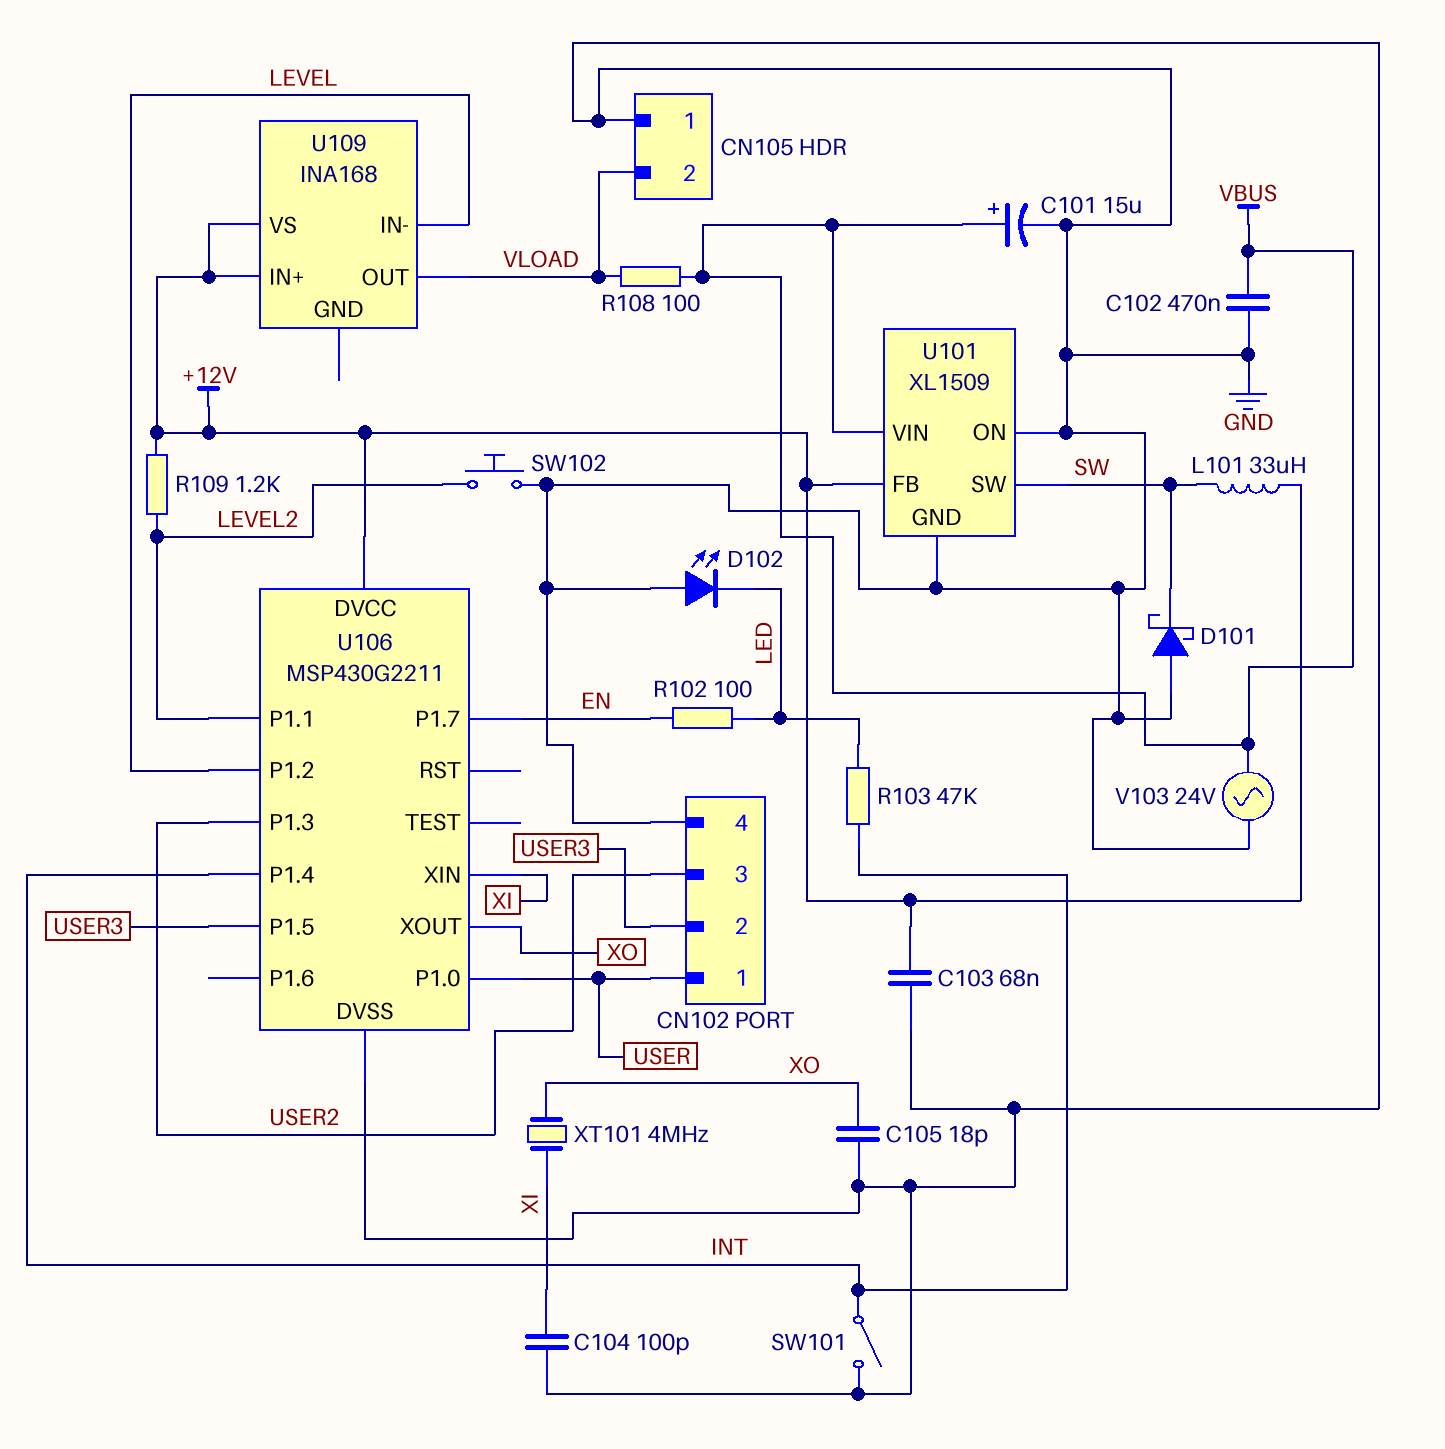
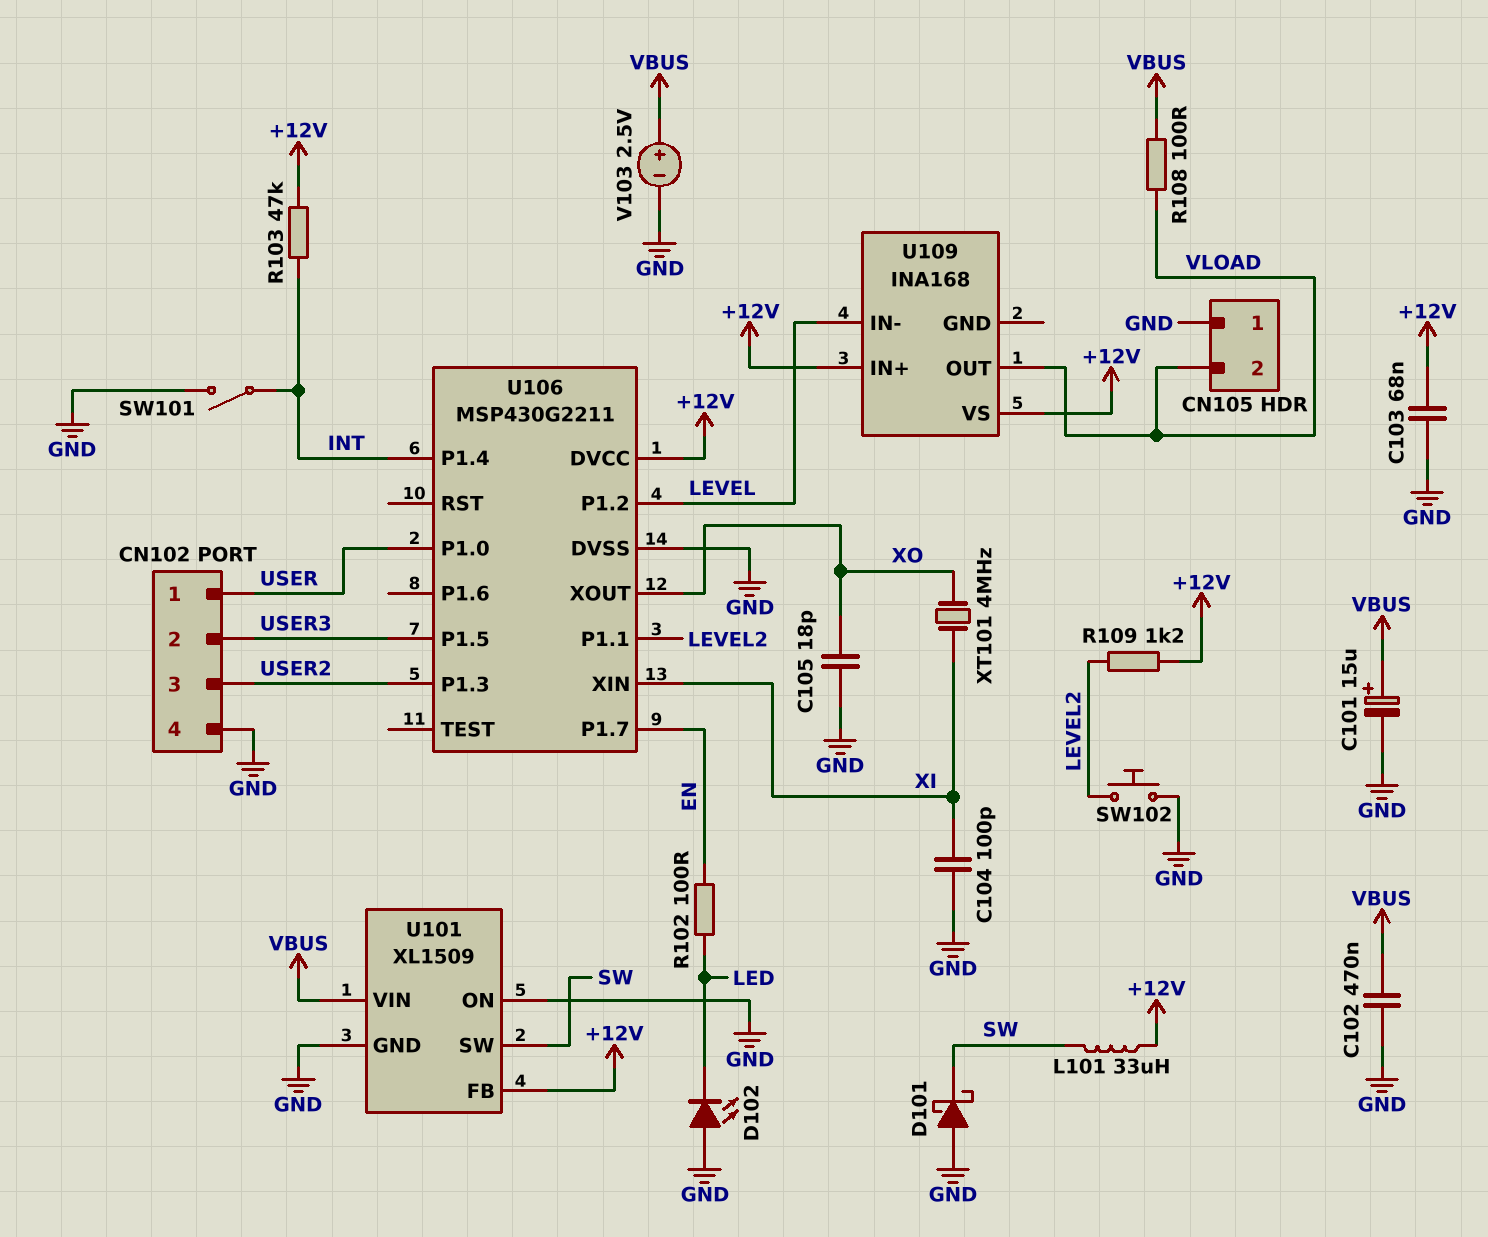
R103: 47k (INT, LED) -> 47k (+12V, INT)
V103: AC 24V (GND, VBUS) -> 2.5V (plus VBUS, minus GND)

